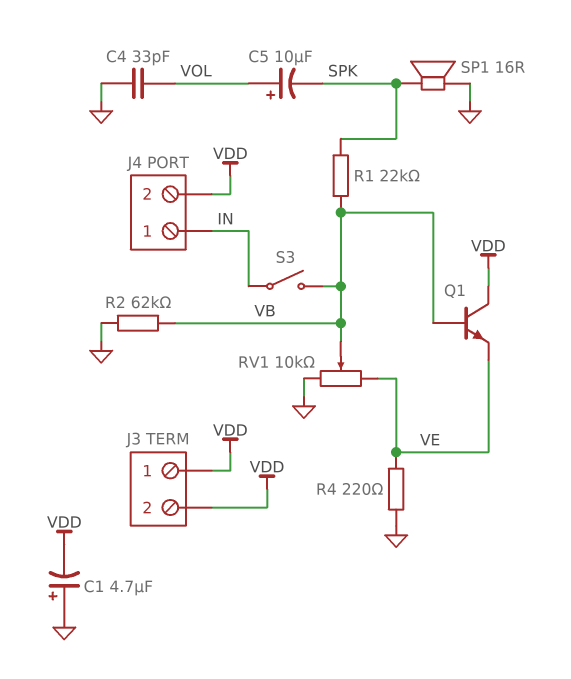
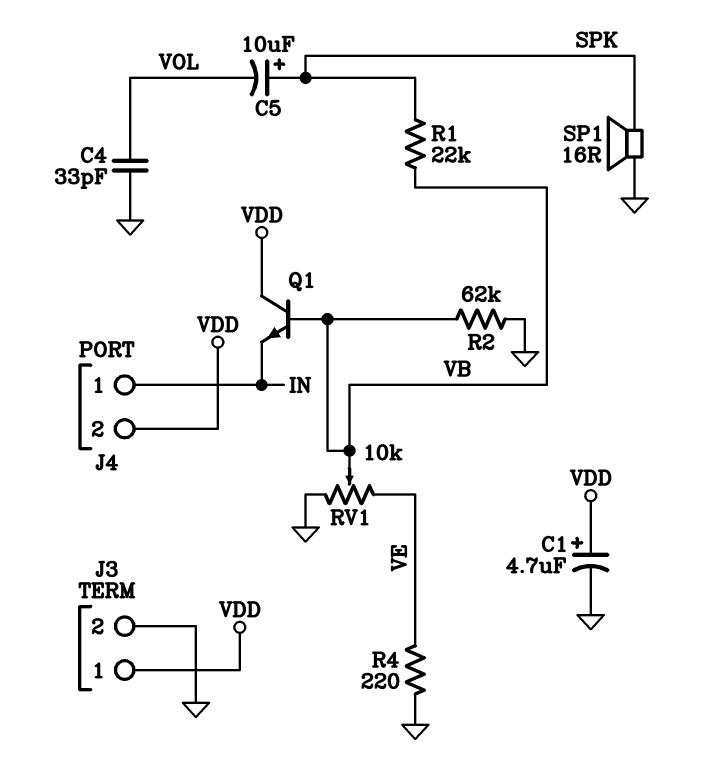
C1: 4.7uF (plus GND, minus VDD) -> 4.7uF (plus VDD, minus GND)
C5: 10uF (plus VOL, minus SPK) -> 10uF (plus SPK, minus VOL)
J3 pin 2: VDD -> GND
Q1: NPN (B VB, C VDD, E VE) -> NPN (B VB, C VDD, E IN)
S3: switch (IN, VB) -> none

